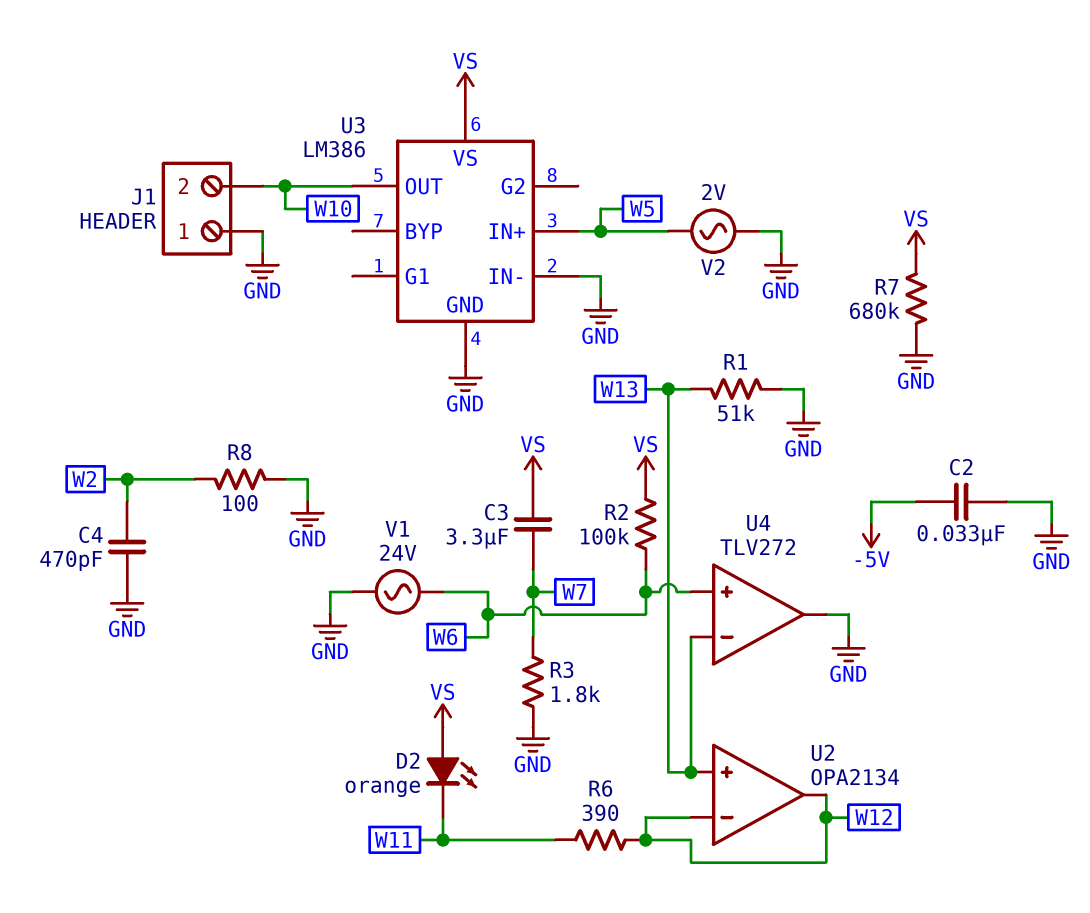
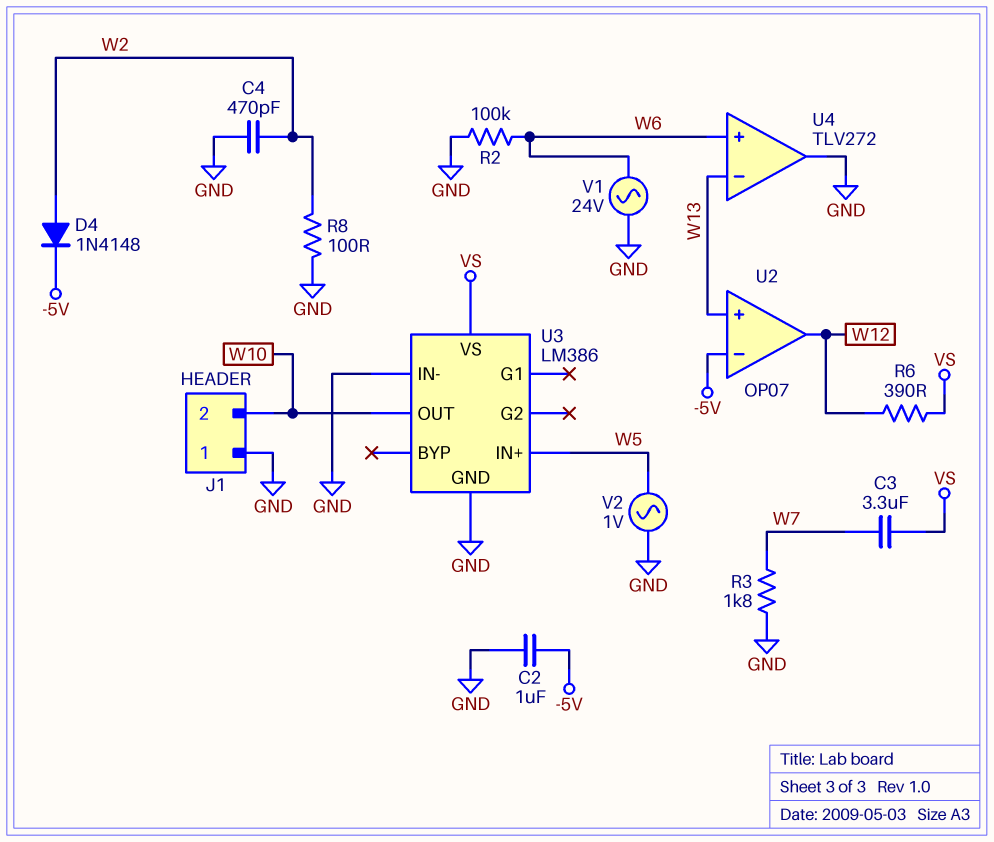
C2: 33nF (-5V, GND) -> 1uF (-5V, GND)
D2: LED orange (A VS, K W11) -> none
D4: none -> diode 1N4148 (A W2, K -5V)
R1: 51k (GND, W13) -> none
R2: 100k (VS, W6) -> 100k (GND, W6)
R6: 390 (W11, W12) -> 390 (VS, W12)
R7: 680k (GND, VS) -> none
U2: OPA2134 -> OP07
U2 pin in-: W12 -> -5V
V2: AC 2V (GND, W5) -> AC 1V (GND, W5)

